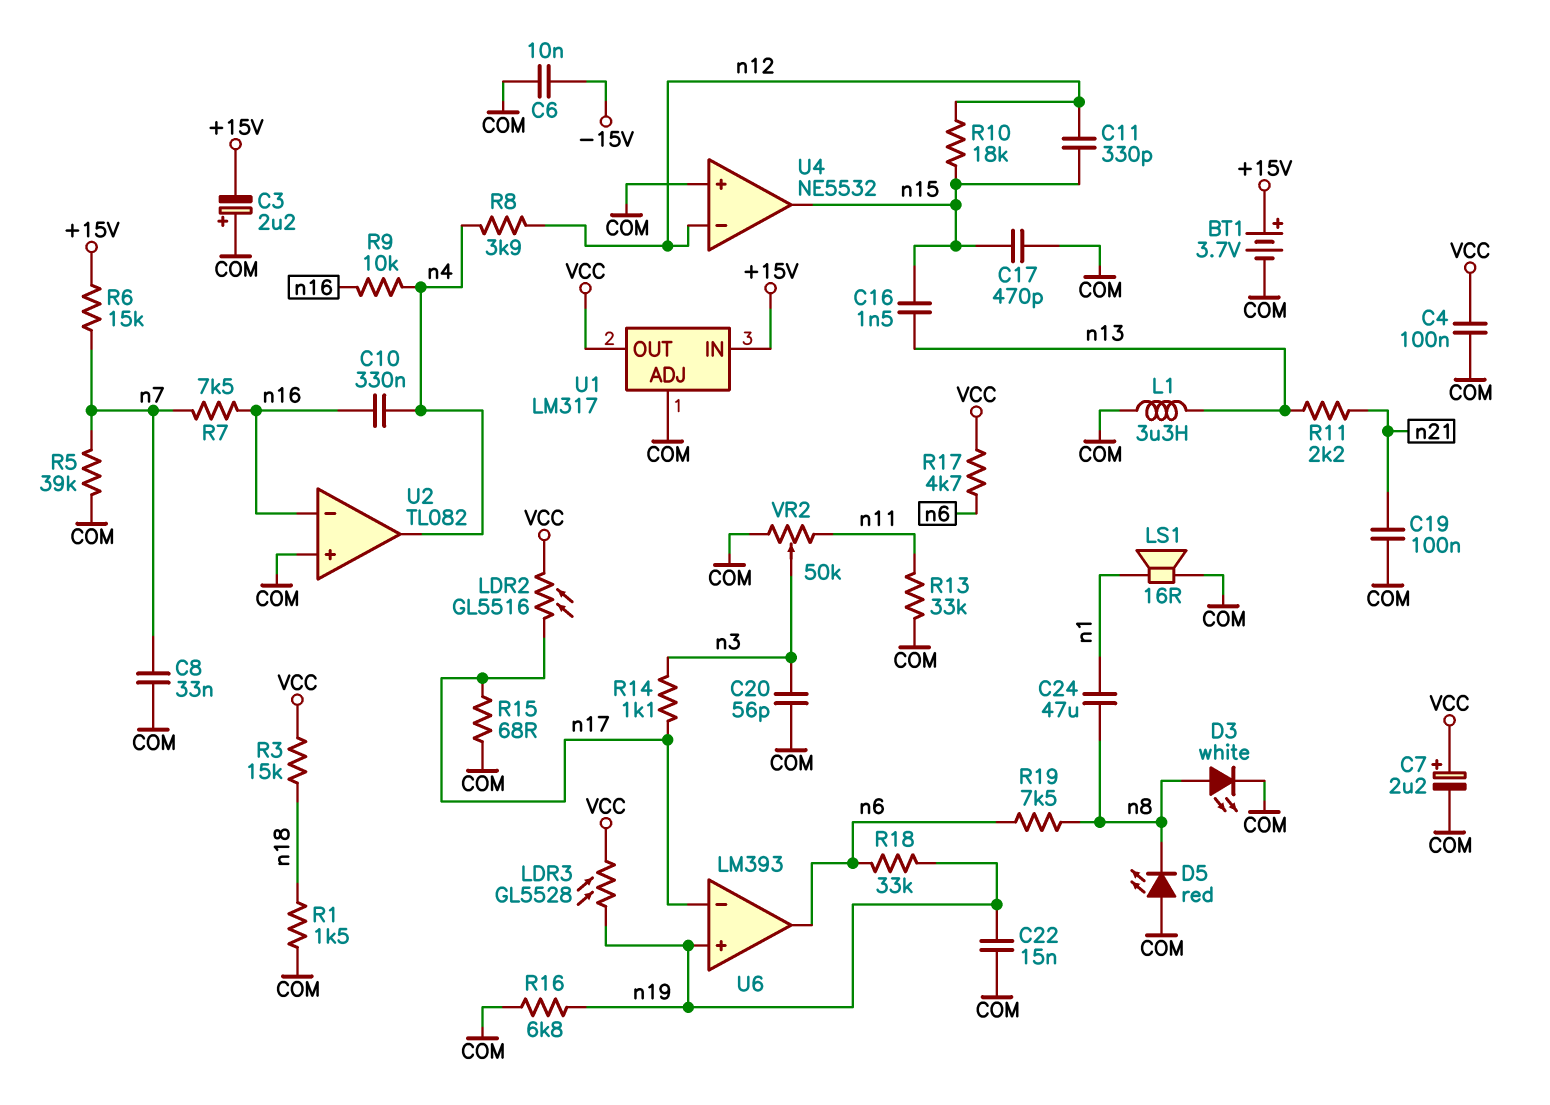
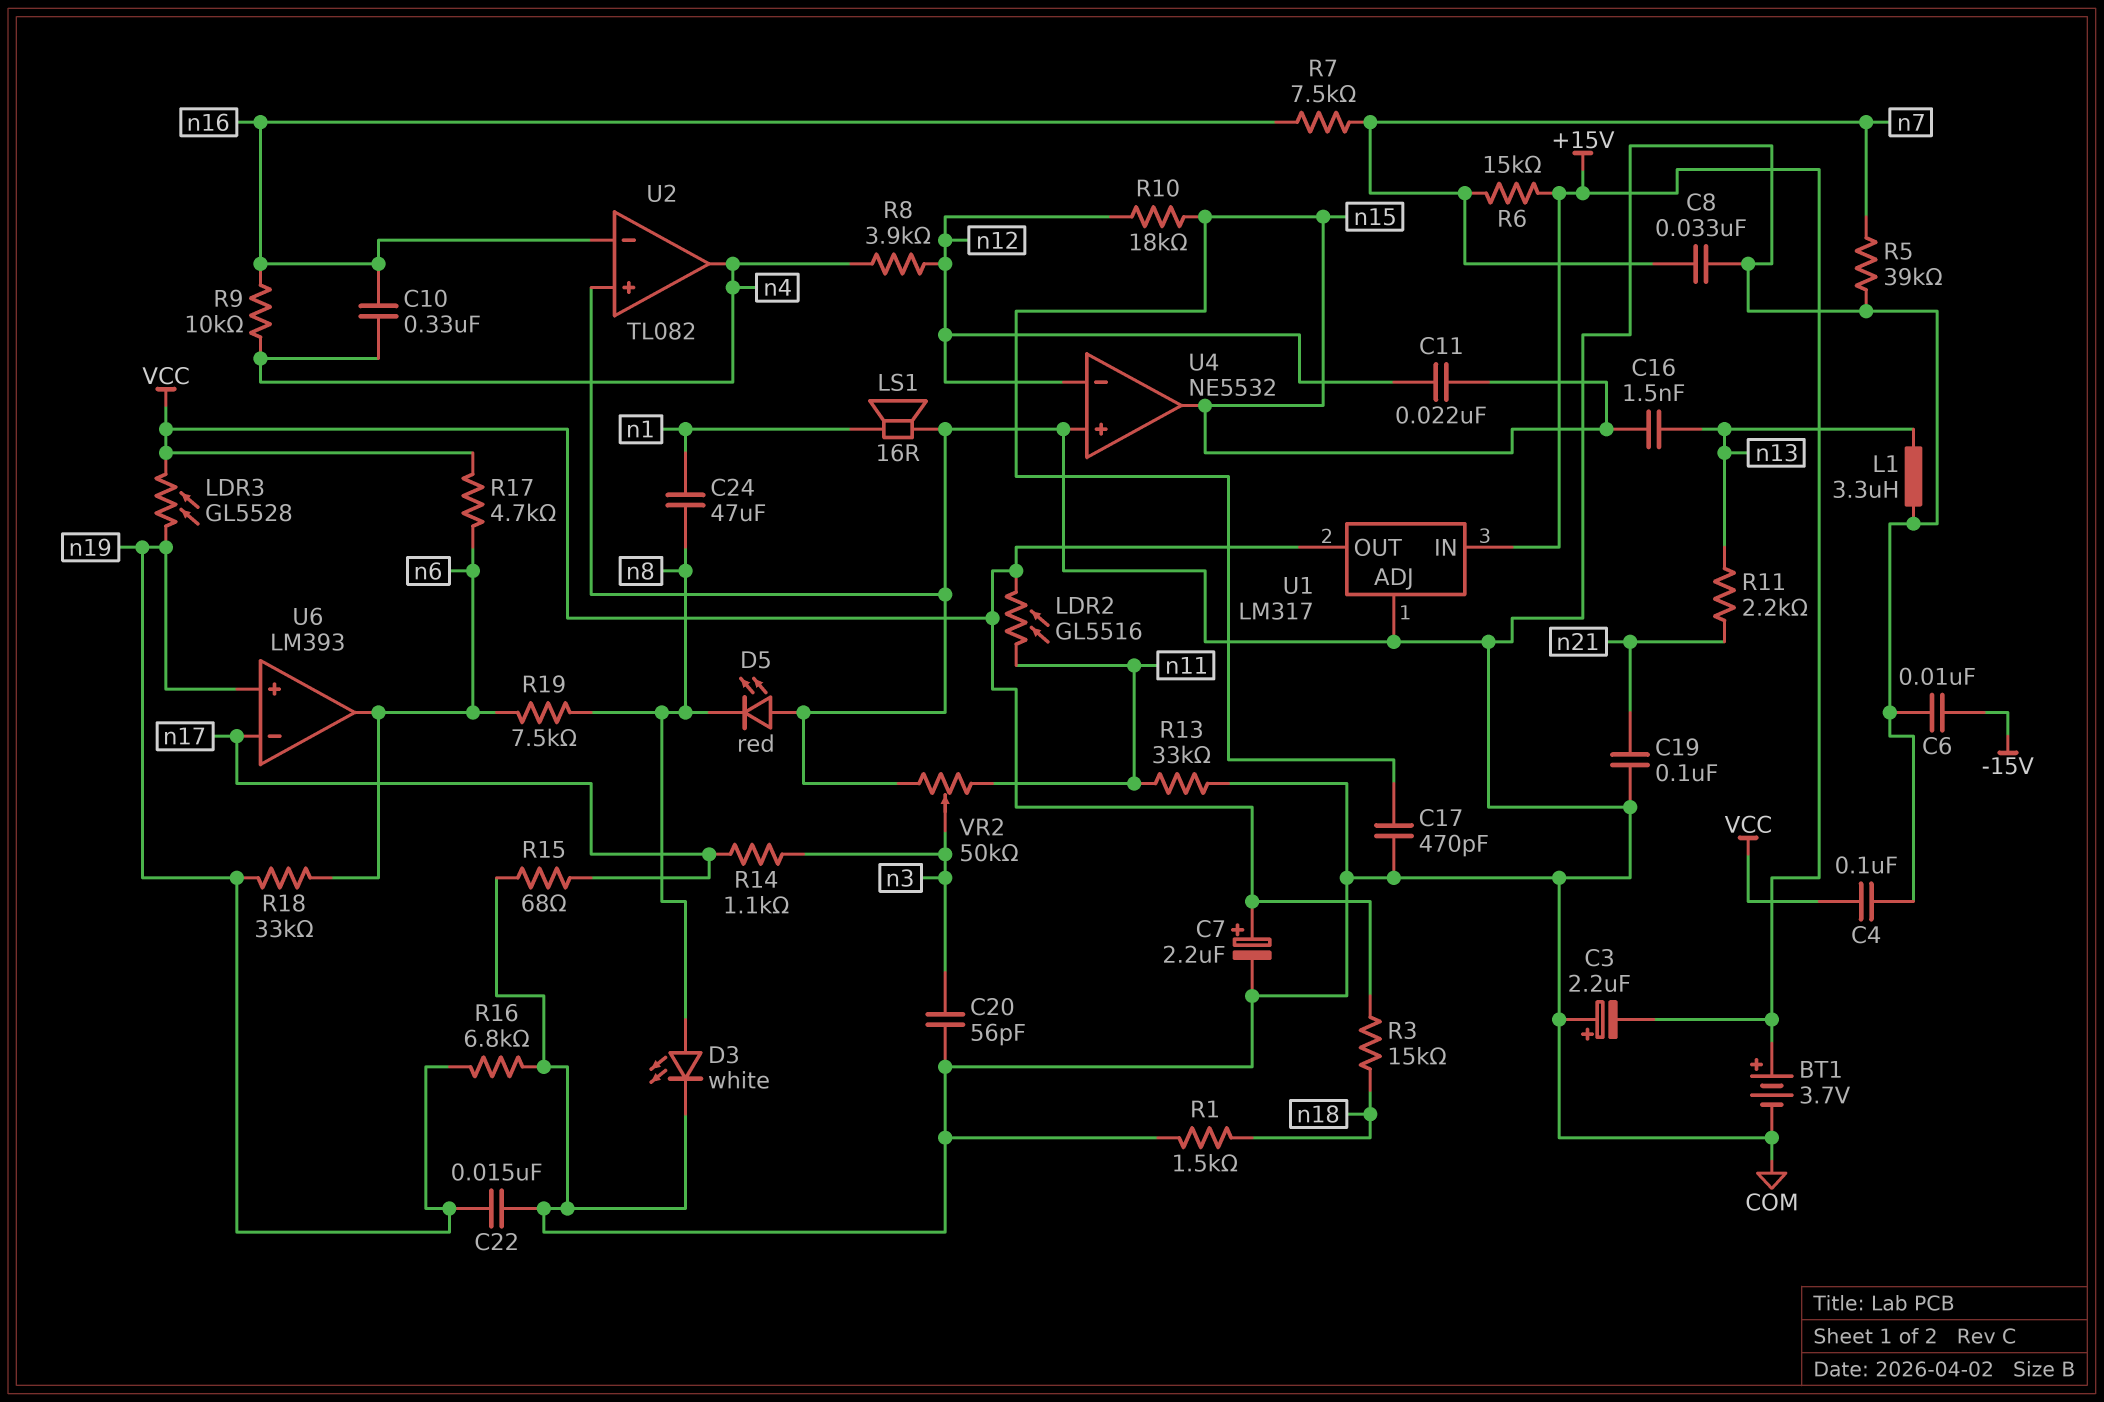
C11: 330pF (n12, n15) -> 22nF (n12, n15)
LDR2: GL5516 (VCC, n17) -> GL5516 (VCC, n11)

